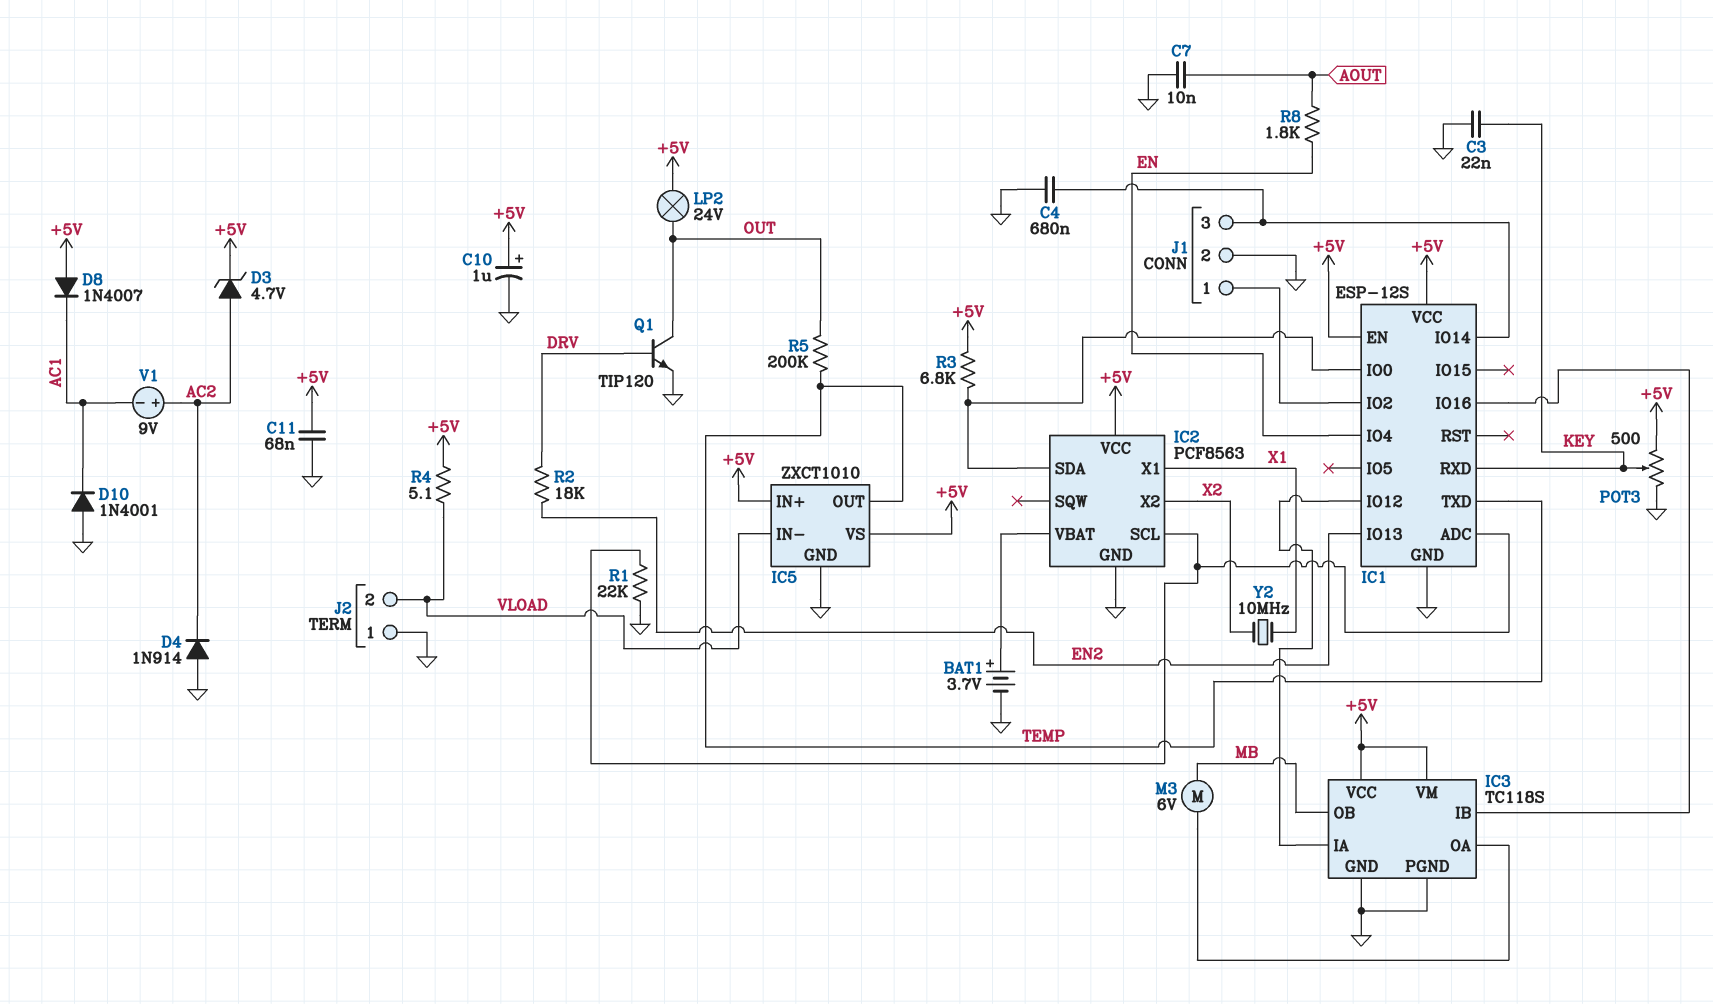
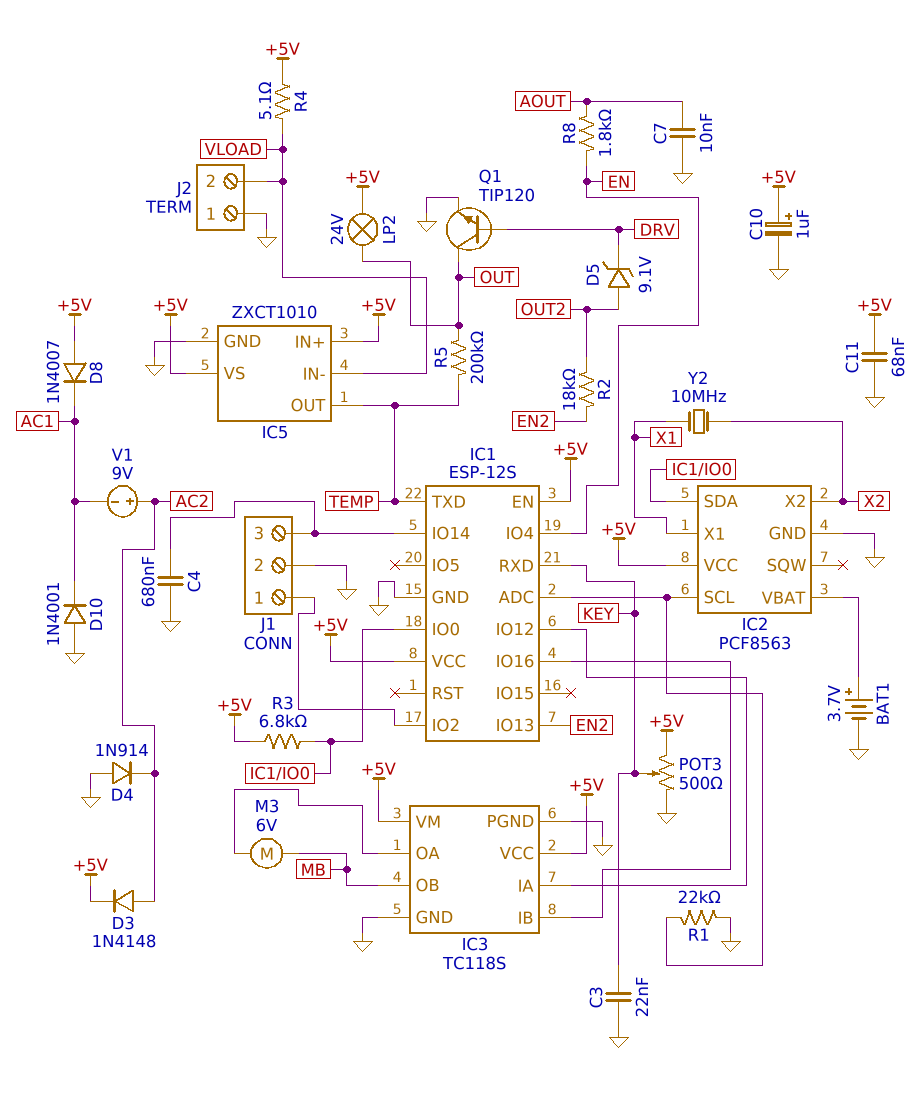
D3: zener 4.7V (A AC2, K +5V) -> diode 1N4148 (A AC2, K +5V)
D5: none -> zener 9.1V (A OUT2, K DRV)
R2: 18k (DRV, EN2) -> 18k (EN2, OUT2)

